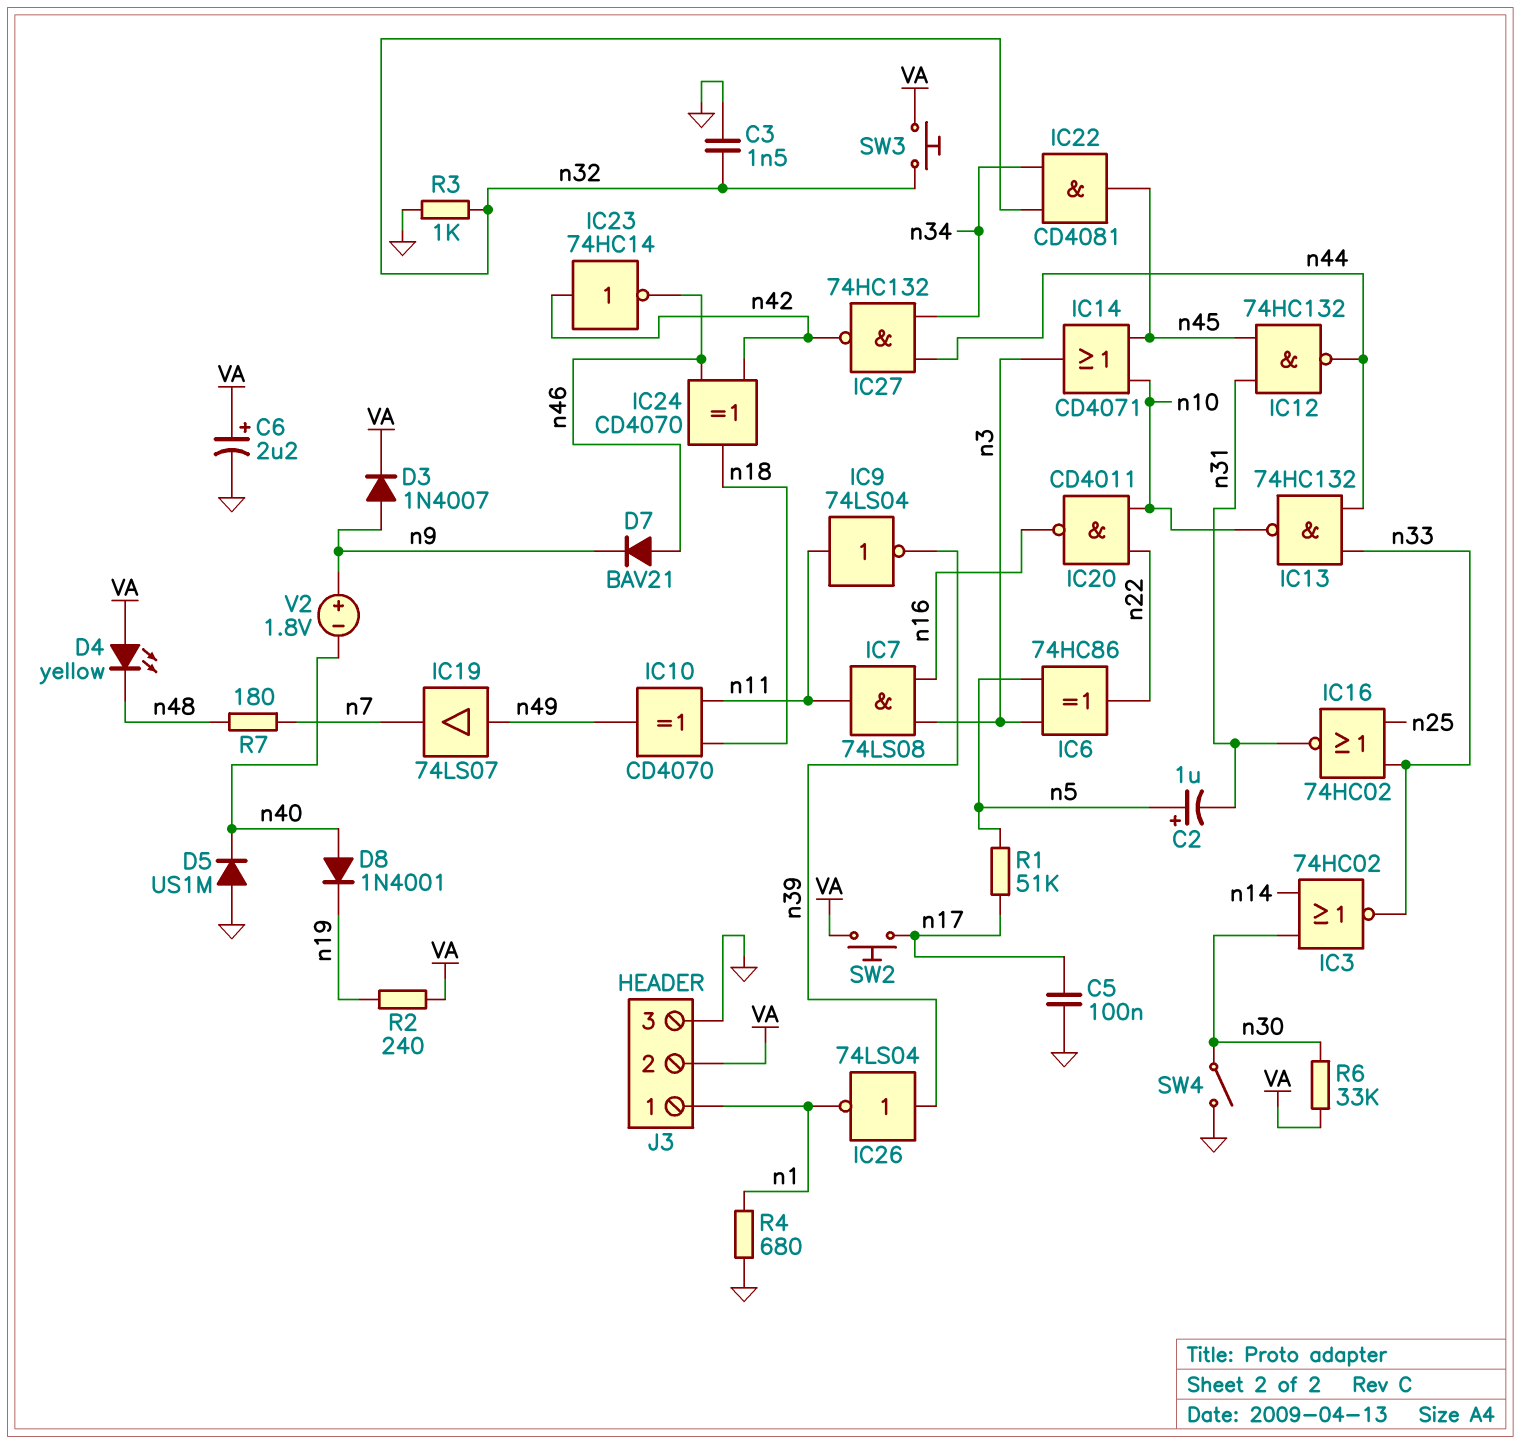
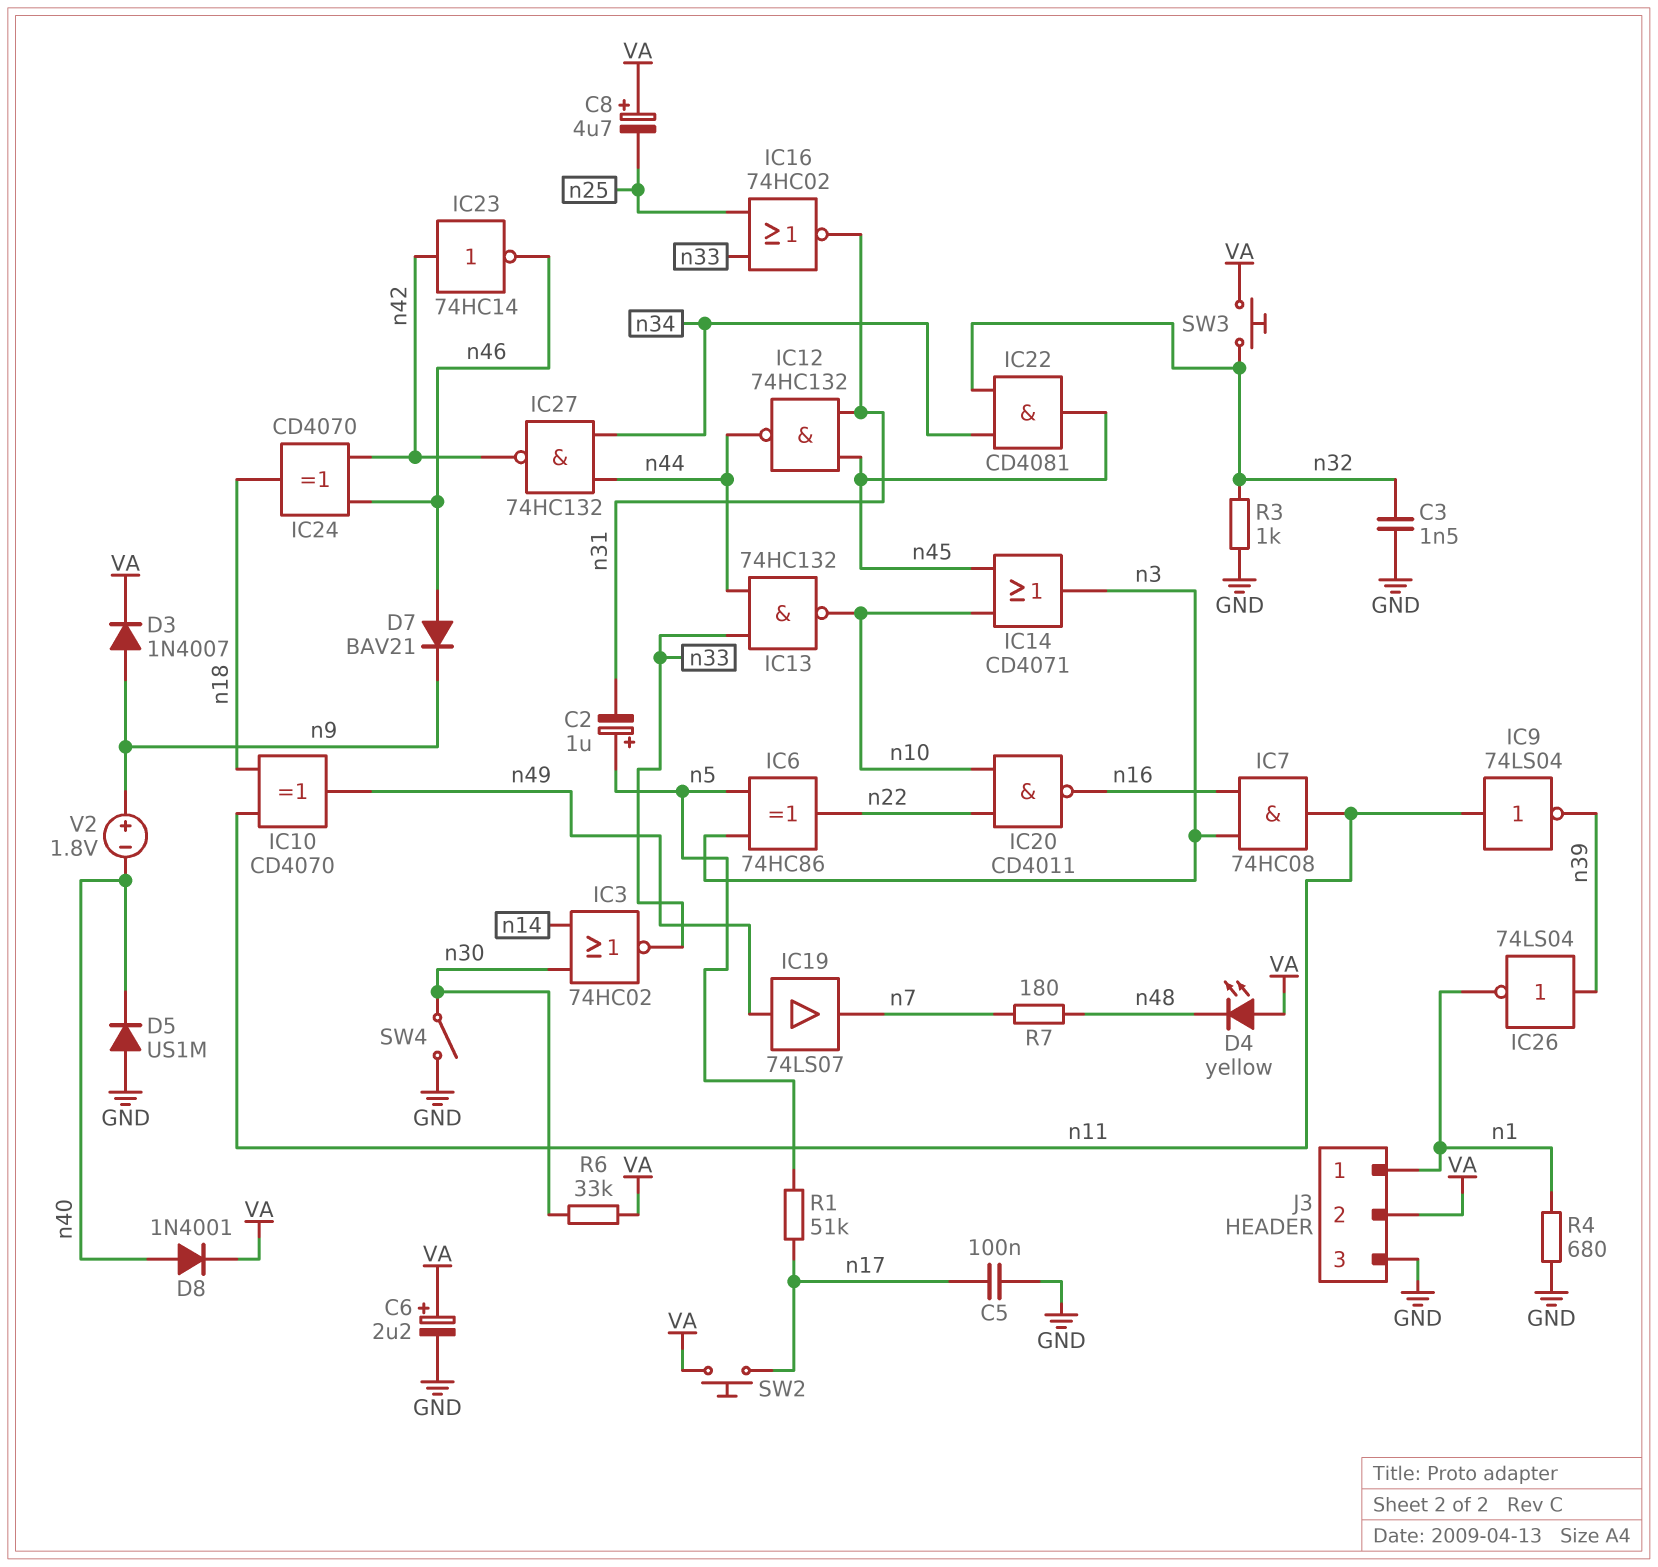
C8: none -> 4.7uF (plus VA, minus n25)
D8: diode 1N4001 (A n40, K n19) -> diode 1N4001 (A n40, K VA)
IC7: AND 74LS08 (in n3, in n16, out n11) -> AND 74HC08 (in n3, in n16, out n11)
R2: 240 (VA, n19) -> none

